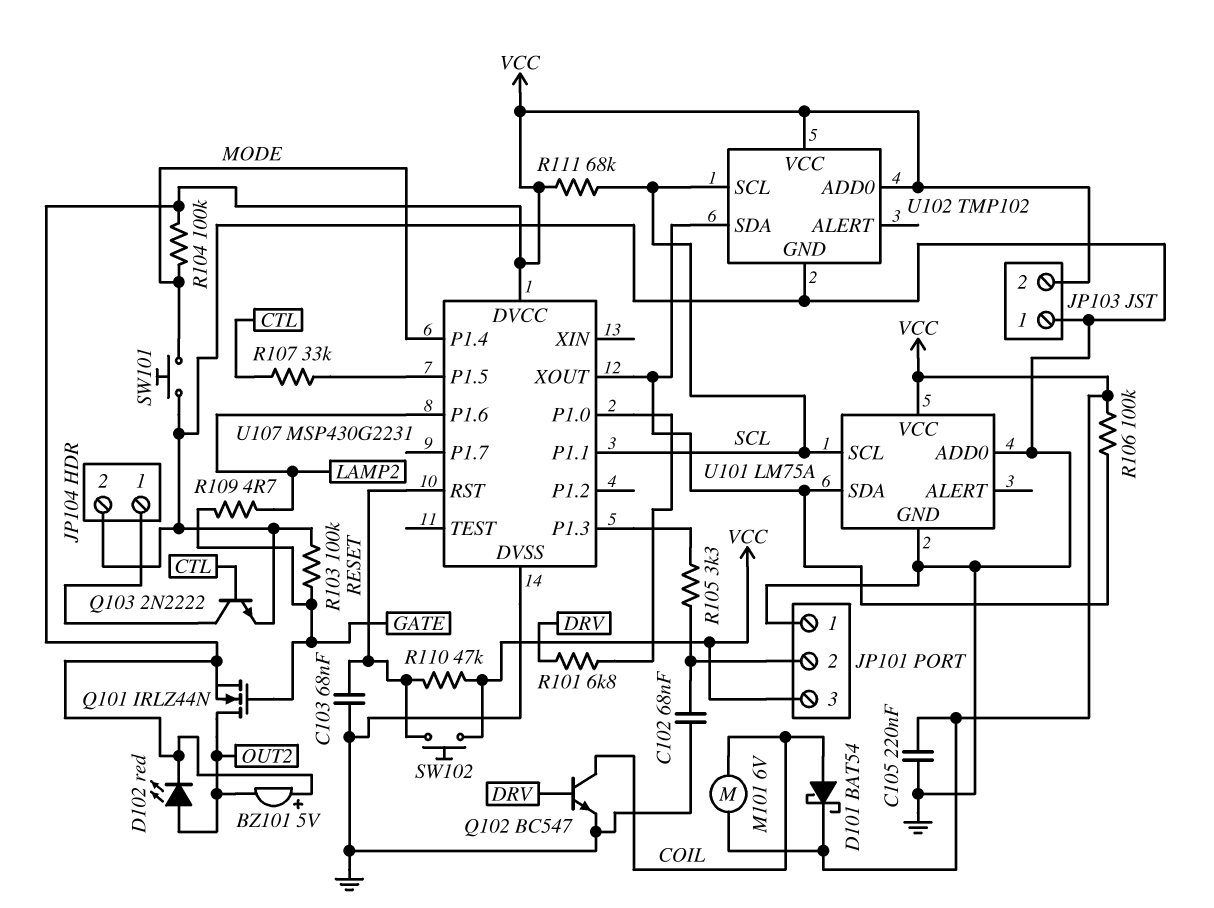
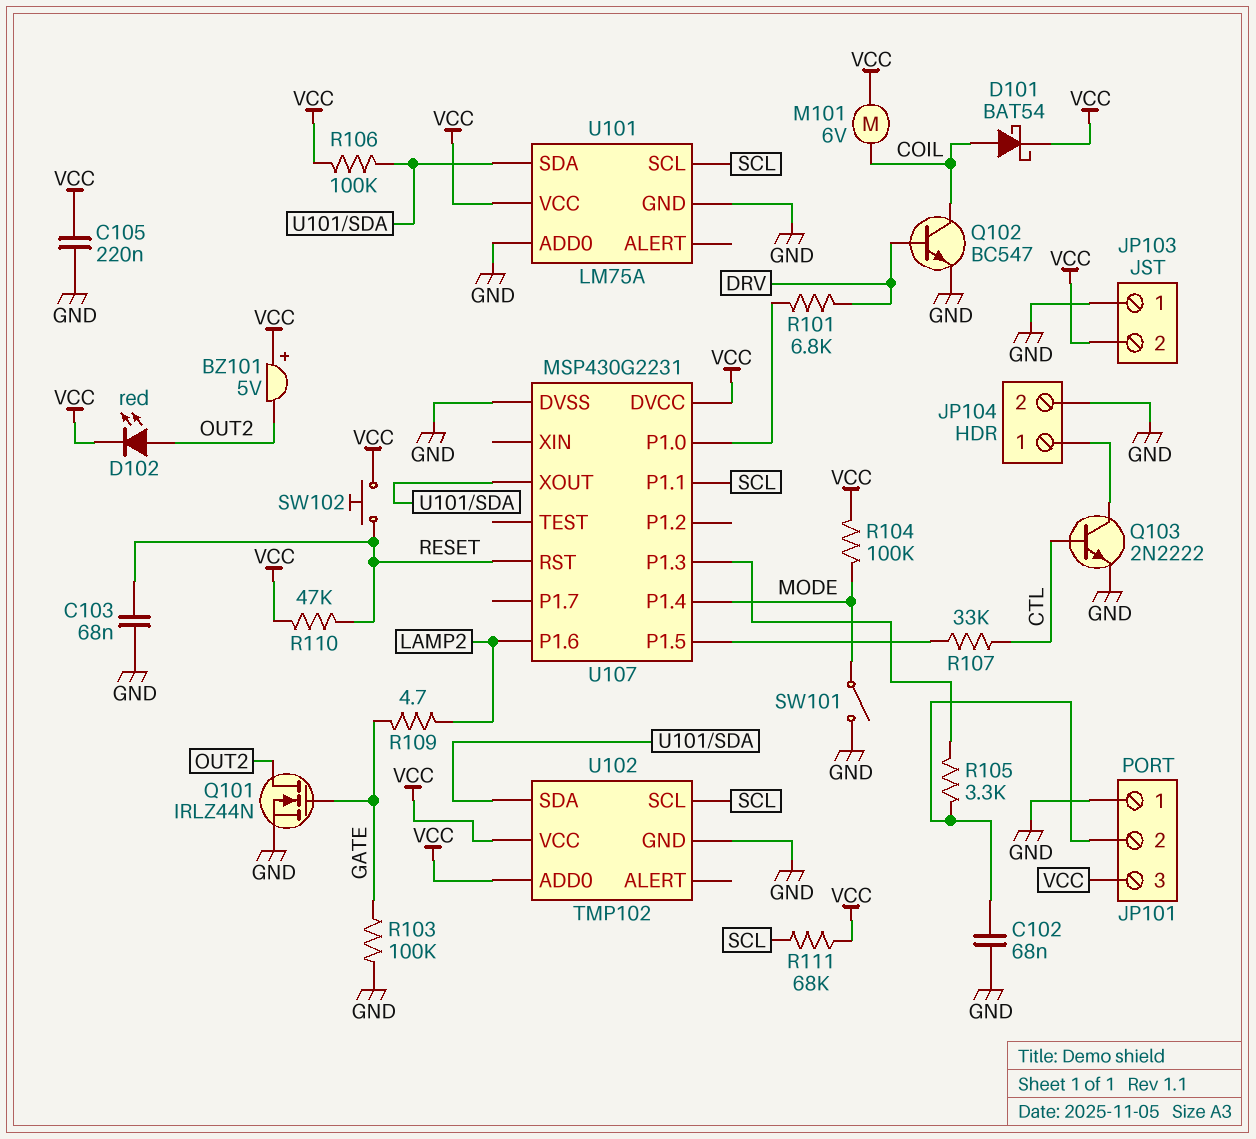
Q101: NMOS IRLZ44N (G GATE, D OUT2, S VCC) -> NMOS IRLZ44N (G GATE, D OUT2, S GND)
SW101: button (GND, MODE) -> switch (GND, MODE)

